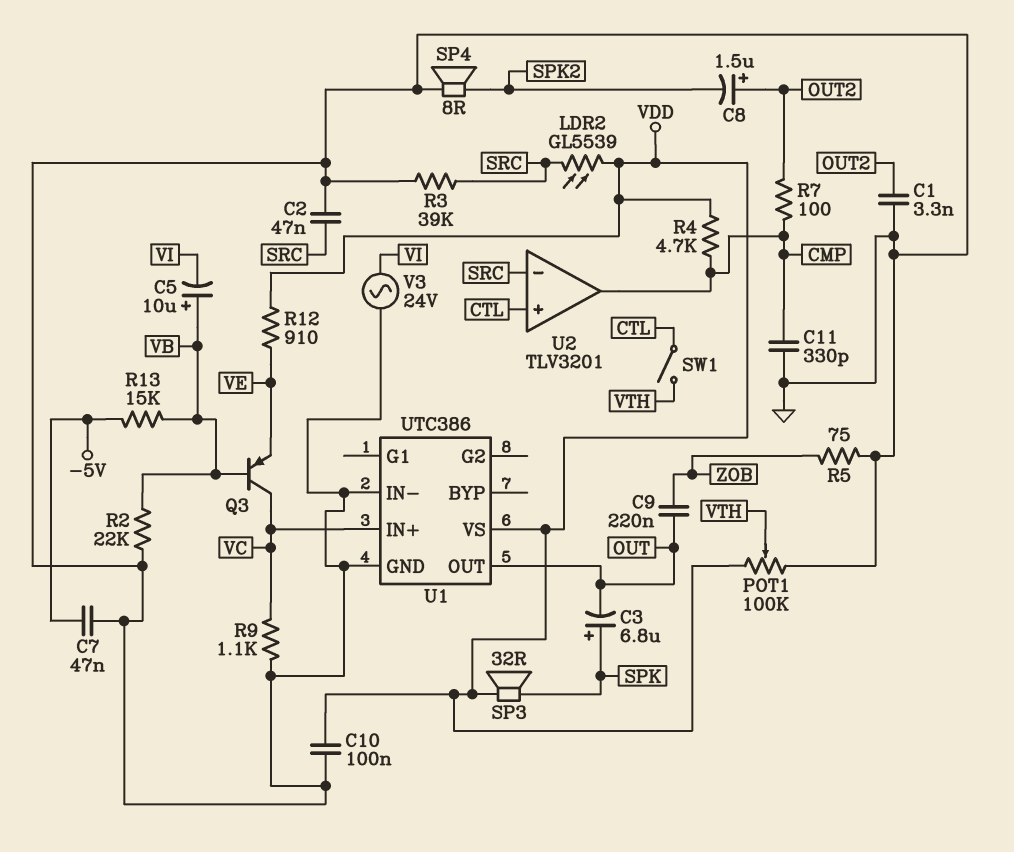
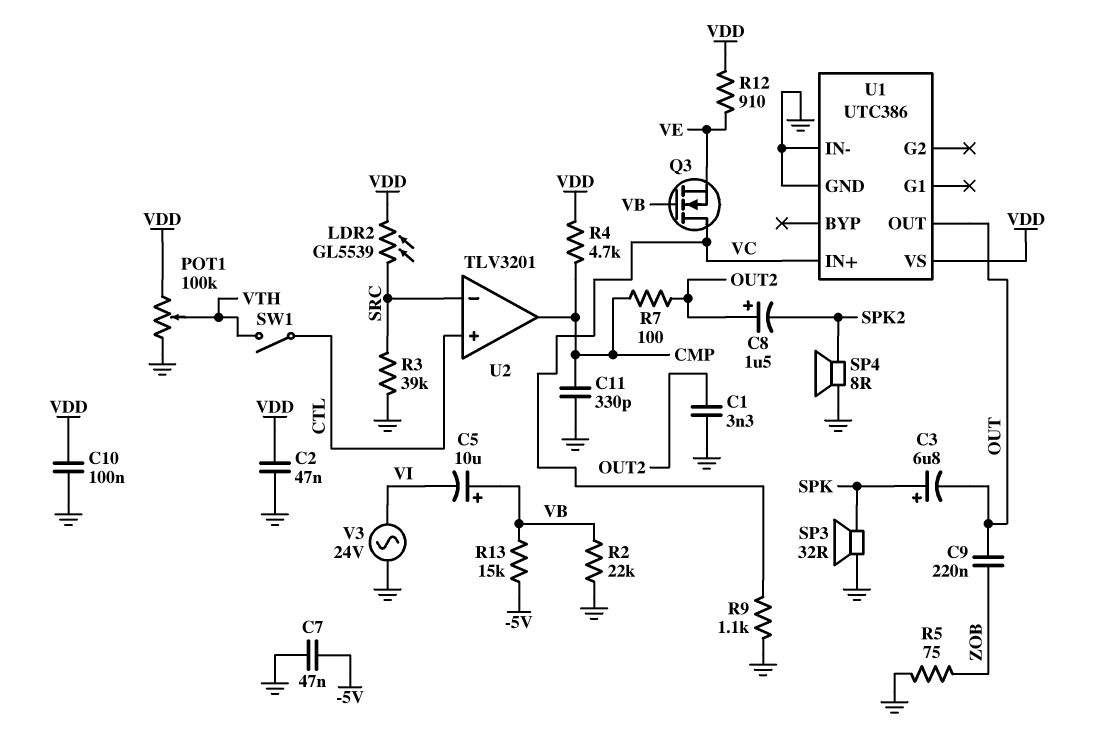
C2: 47nF (GND, SRC) -> 47nF (GND, VDD)
Q3: PNP (B VB, C VC, E VE) -> NMOS (G VB, D VC, S VE)
SP3: speaker 32R (SPK, VDD) -> speaker 32R (GND, SPK)

